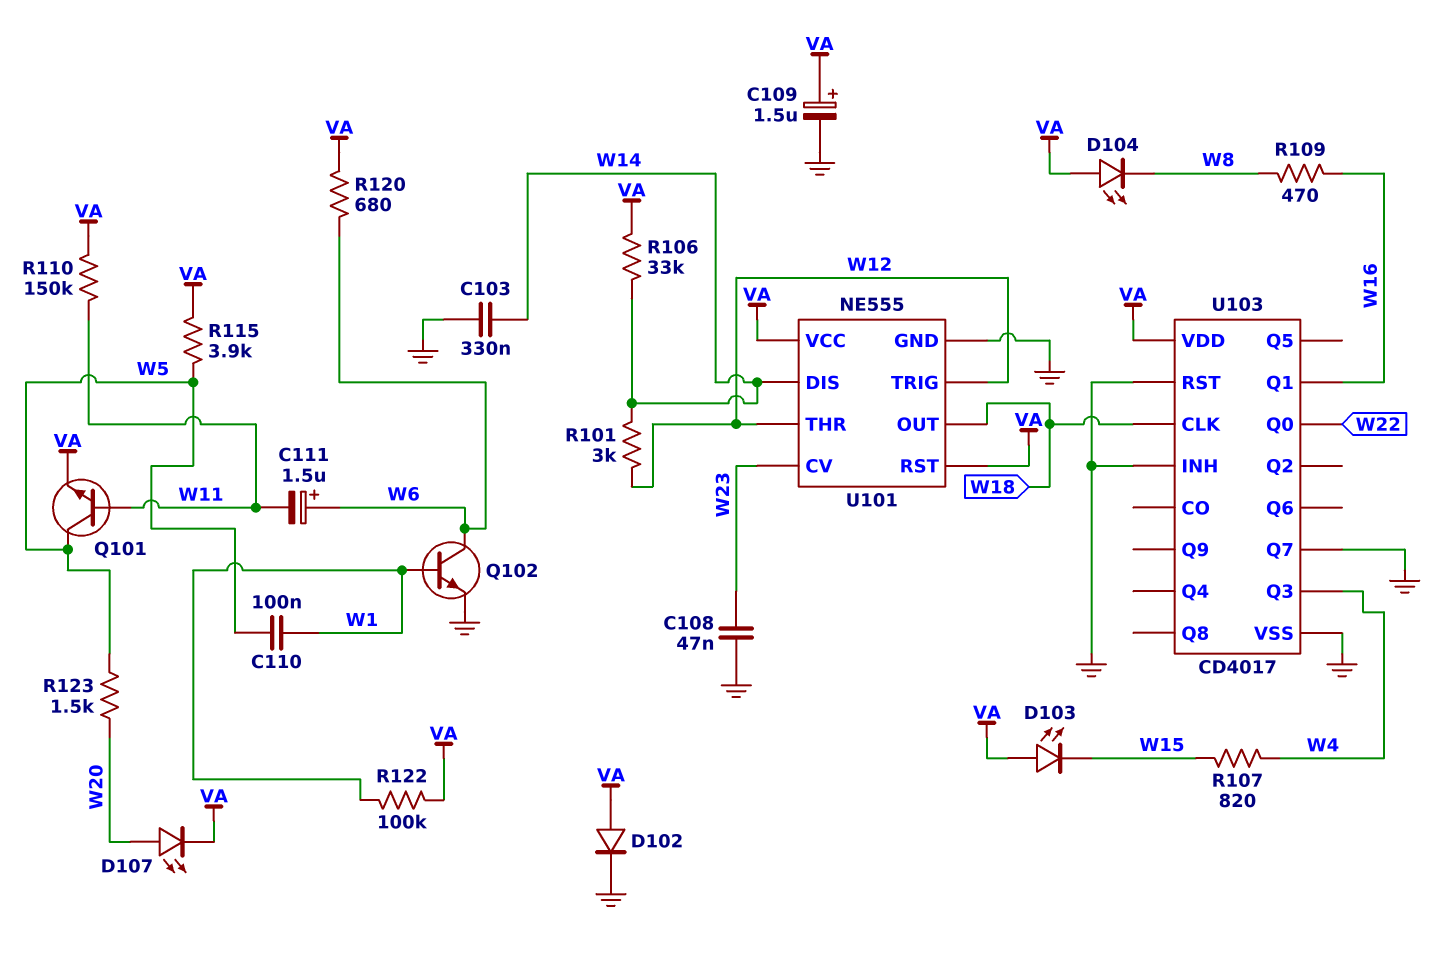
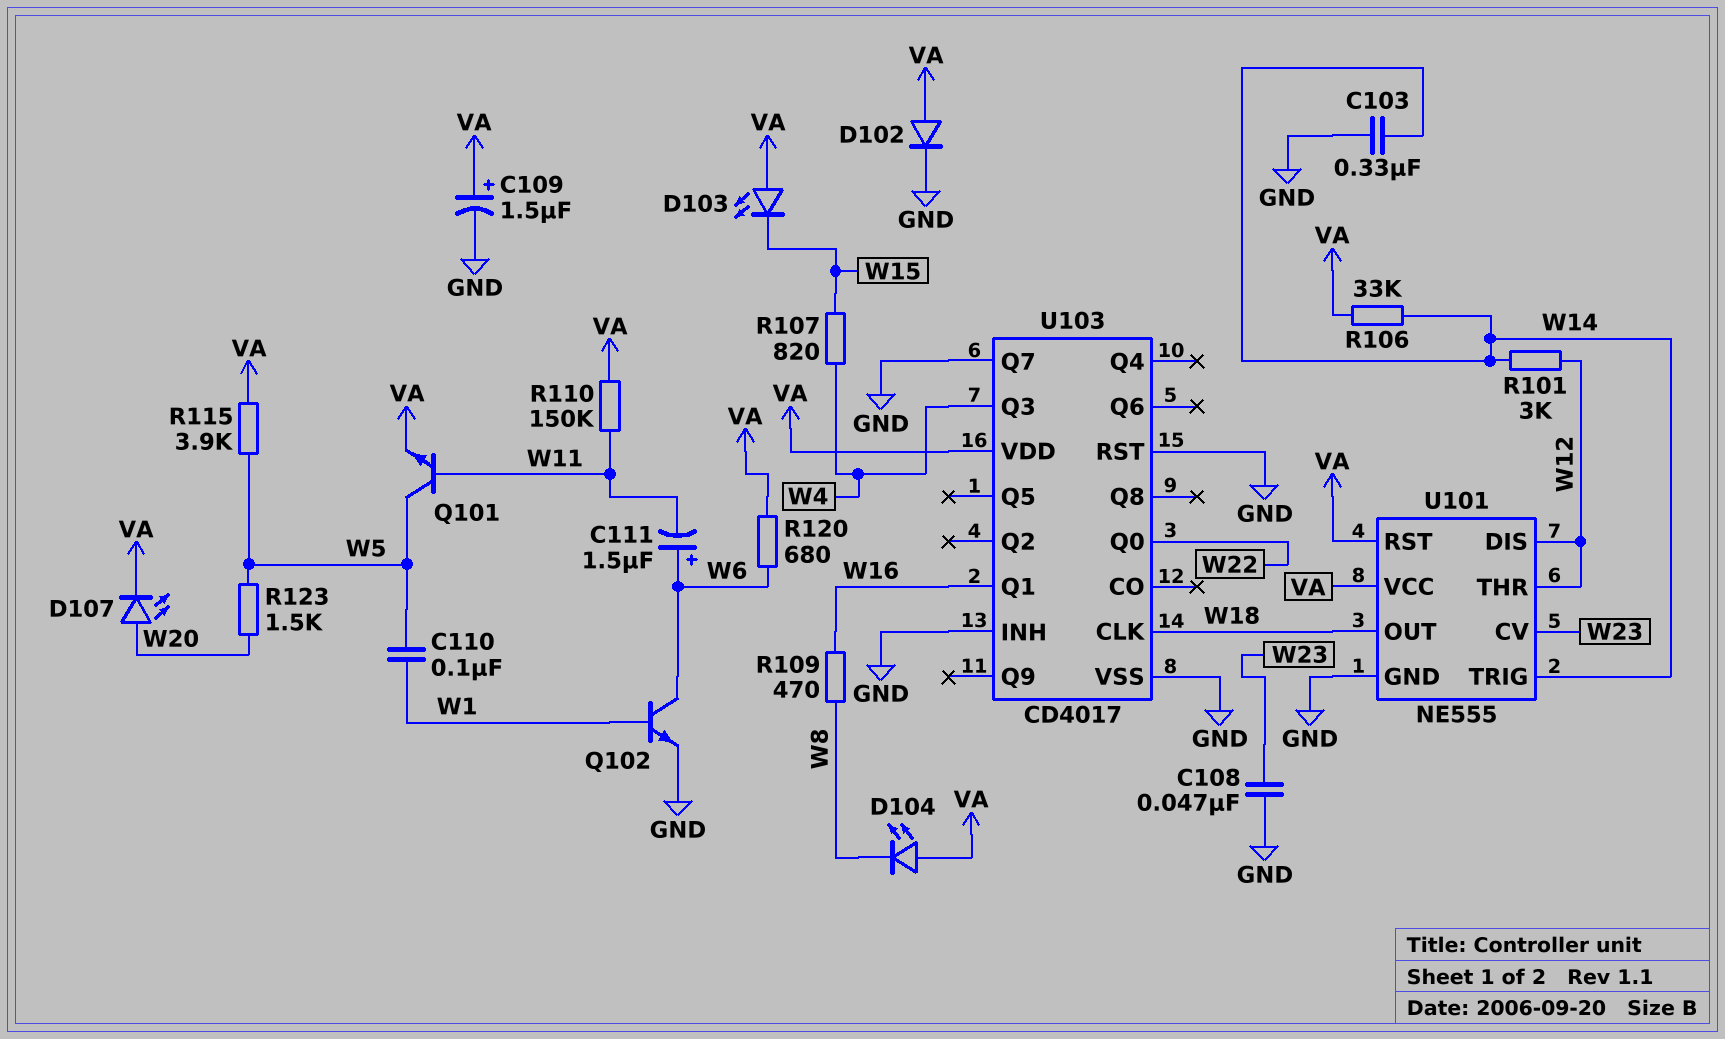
R122: 100k (VA, W1) -> none
U101 pin DIS: W14 -> W12
U101 pin TRIG: W12 -> W14

